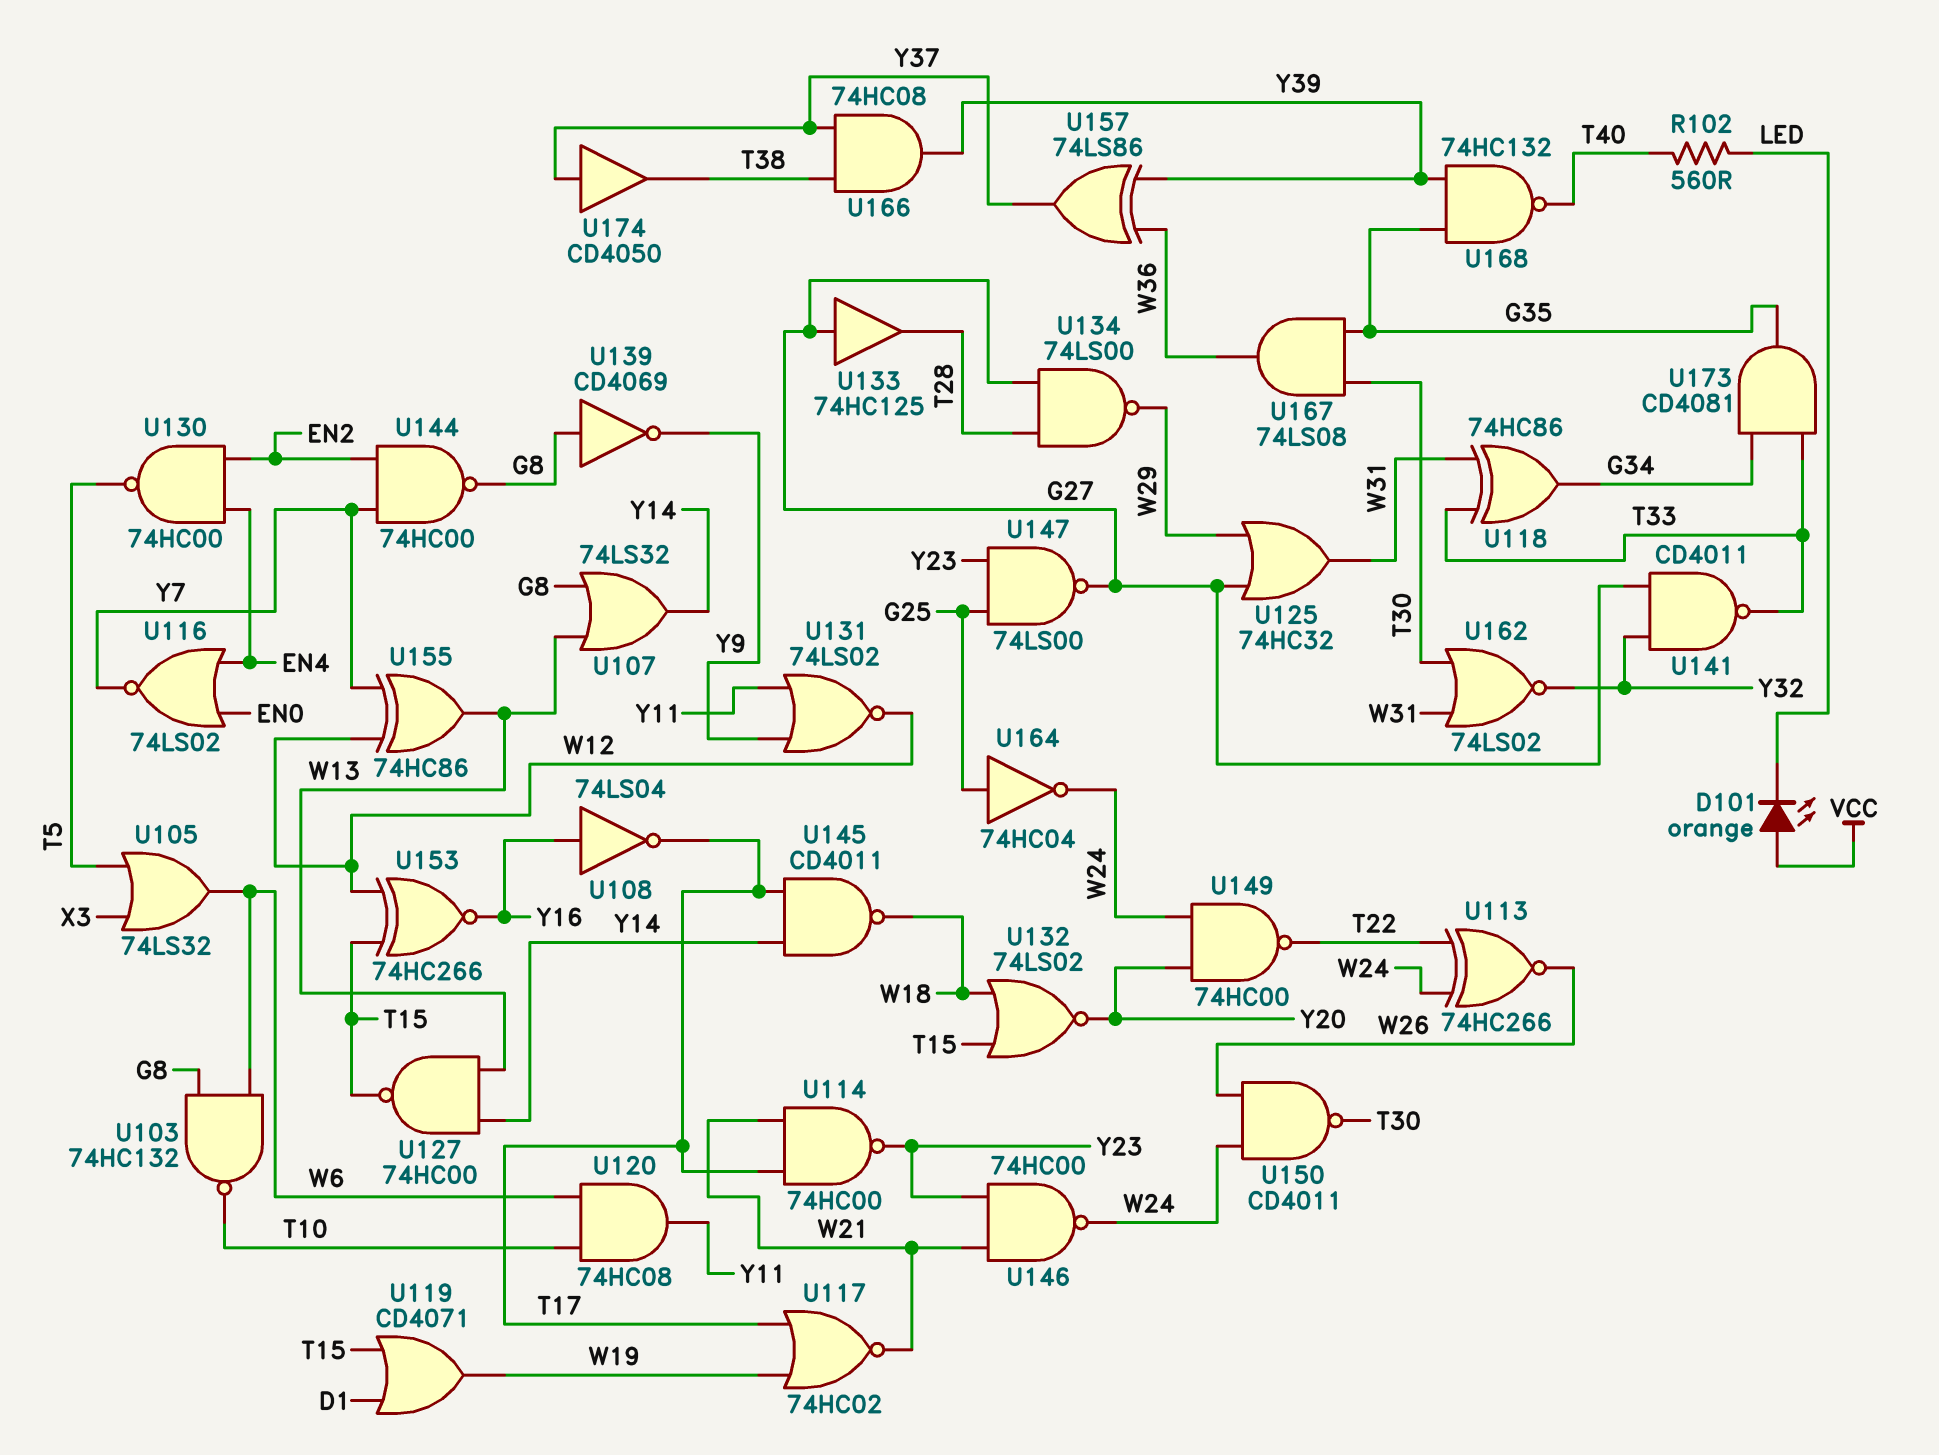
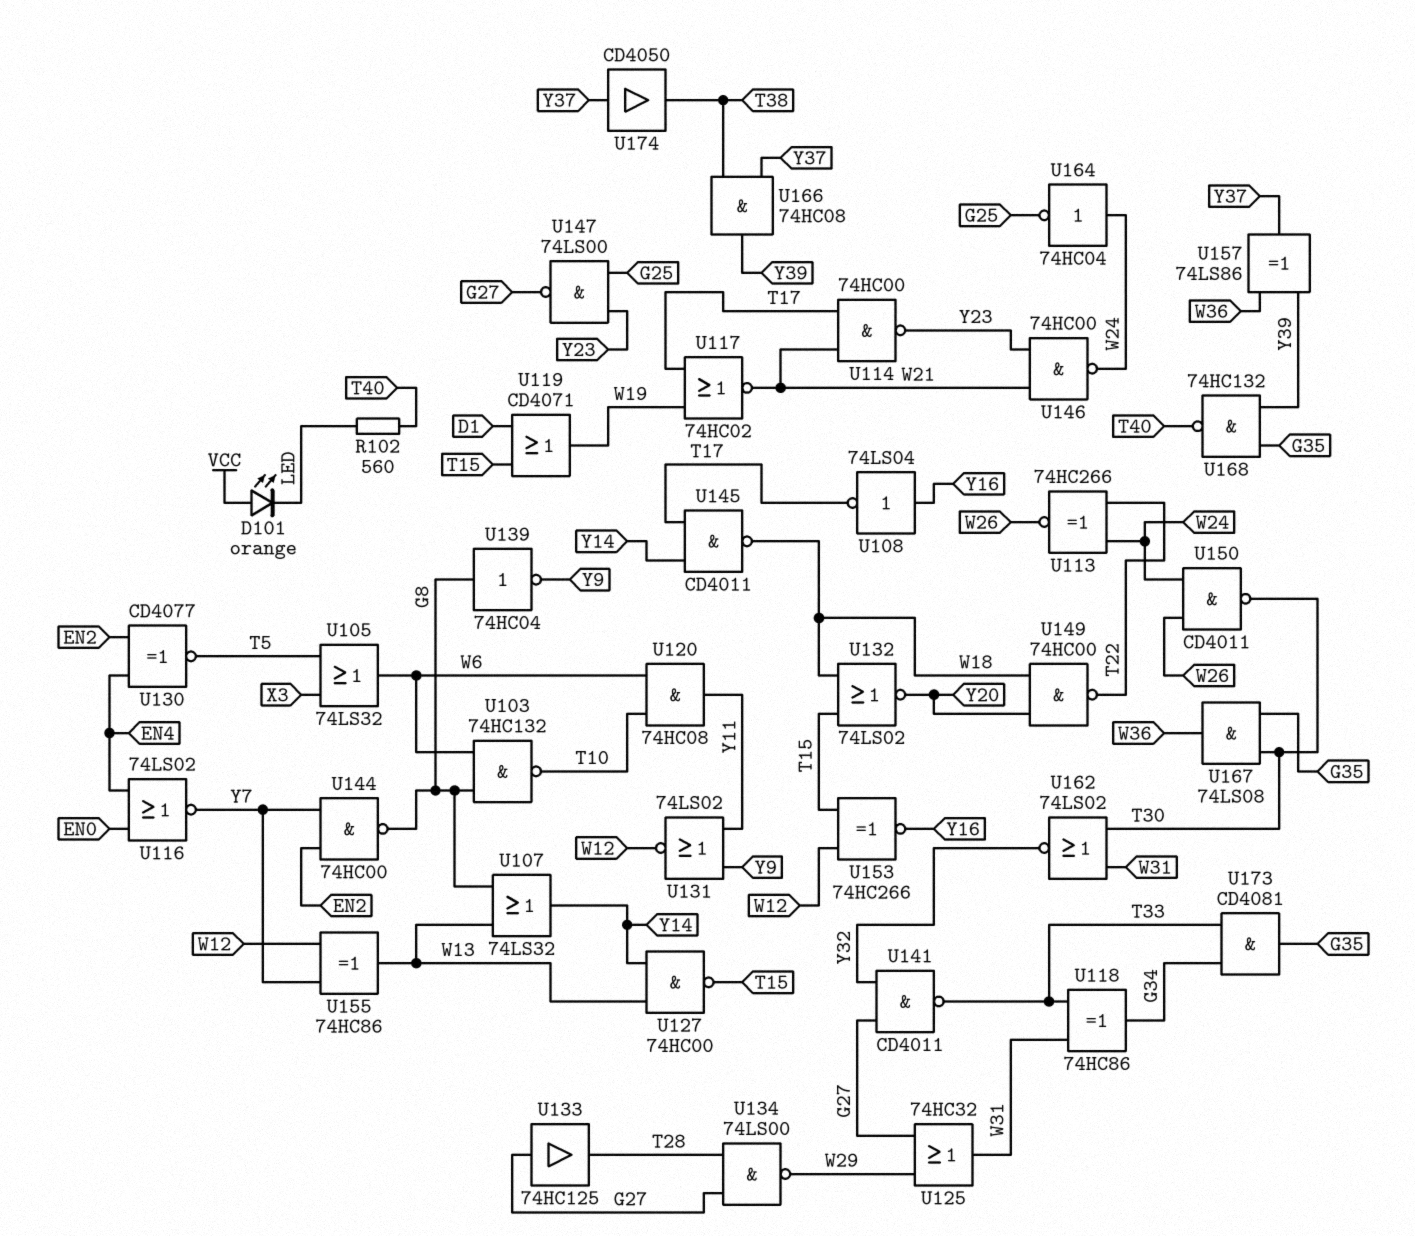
U130: NAND 74HC00 (in EN2, in EN4, out T5) -> XNOR CD4077 (in EN2, in EN4, out T5)
U139: NOT CD4069 (in G8, out Y9) -> NOT 74HC04 (in G8, out Y9)
U149: NAND 74HC00 (in W24, in Y20, out T22) -> NAND 74HC00 (in W18, in Y20, out T22)
U164: NOT 74HC04 (in G25, out W24) -> NOT 74HC04 (in W24, out G25)

